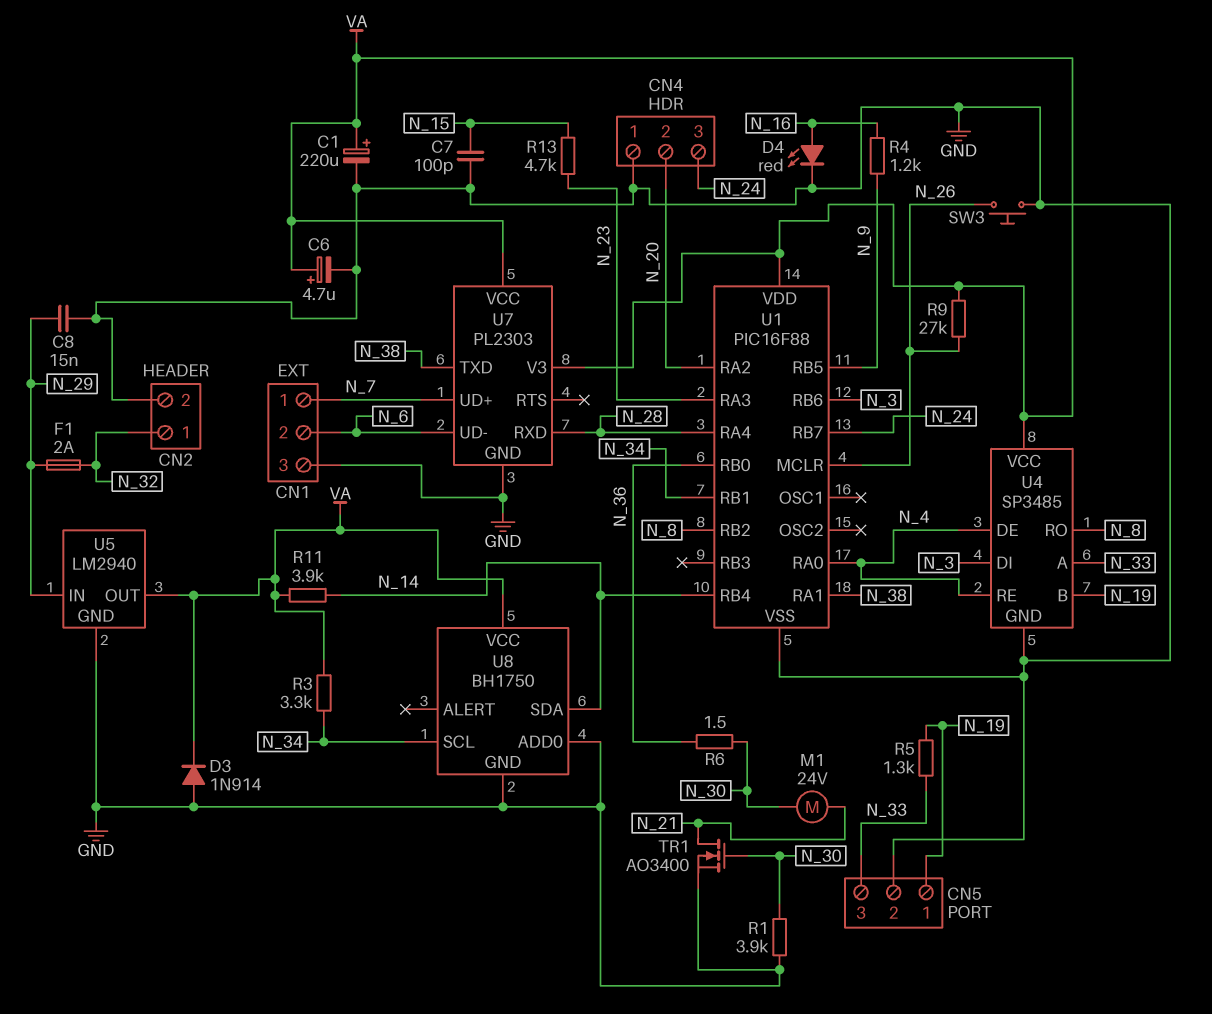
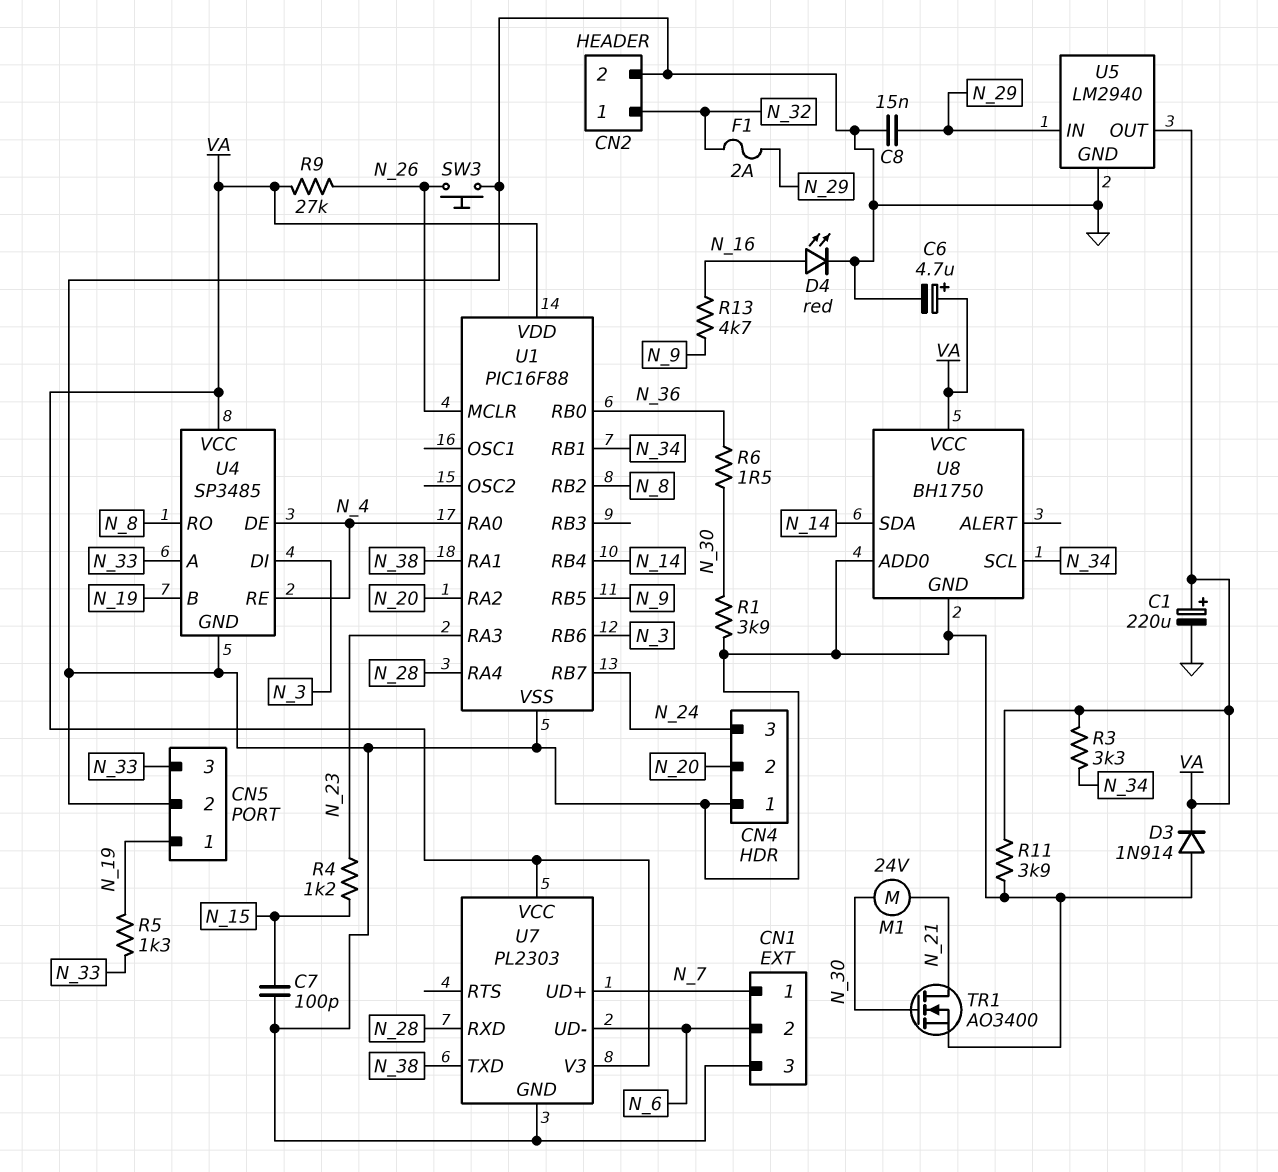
R4: 1.2k (N_9, N_16) -> 1.2k (N_15, N_23)
R11: 3.9k (N_14, VA) -> 3.9k (GND, VA)
R13: 4.7k (N_15, N_23) -> 4.7k (N_9, N_16)

